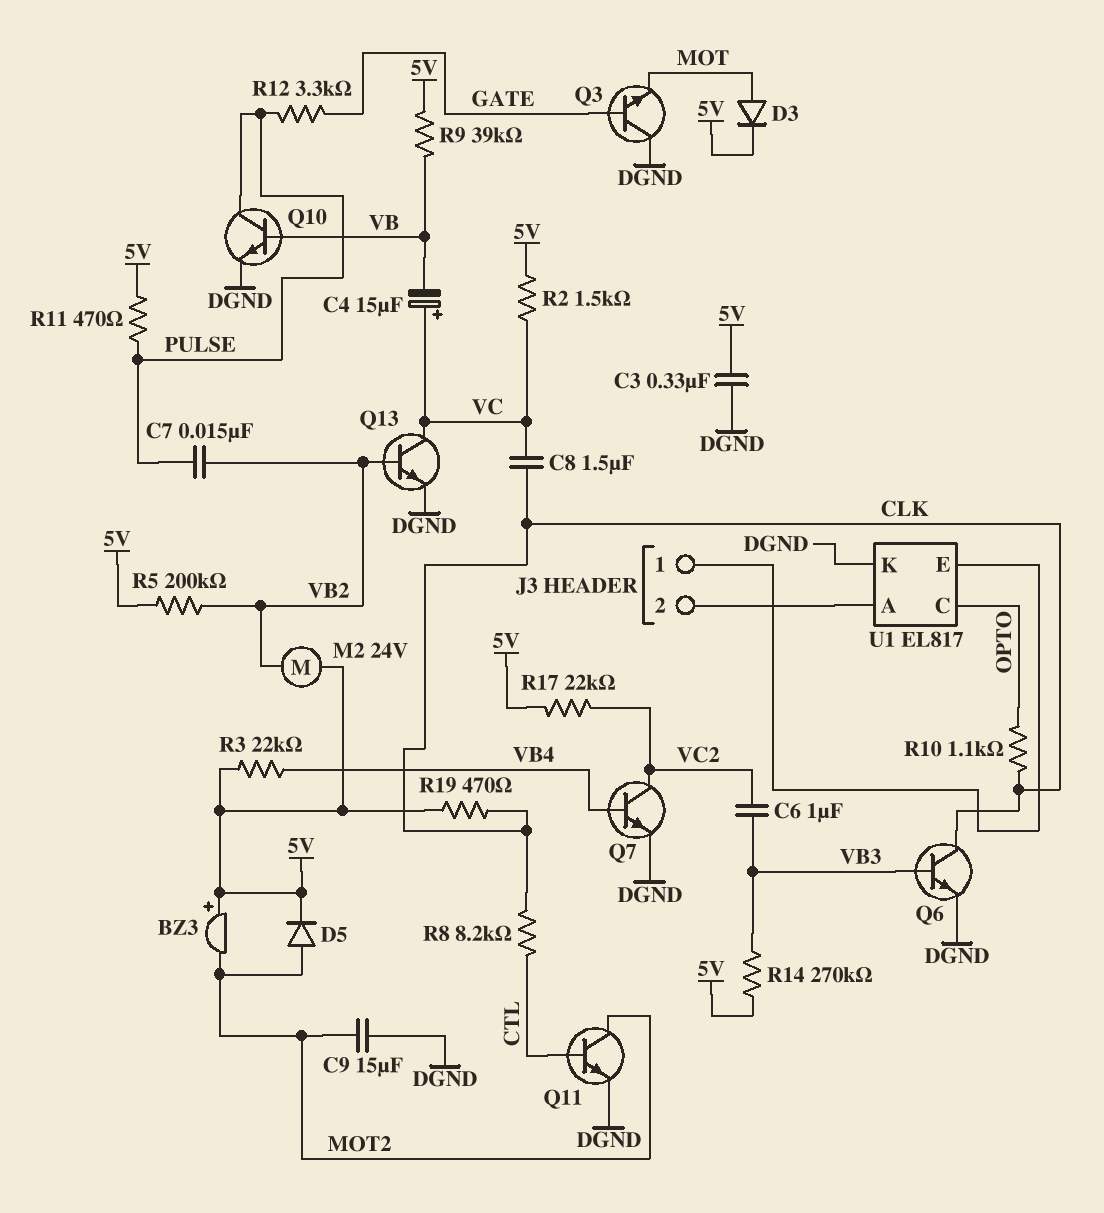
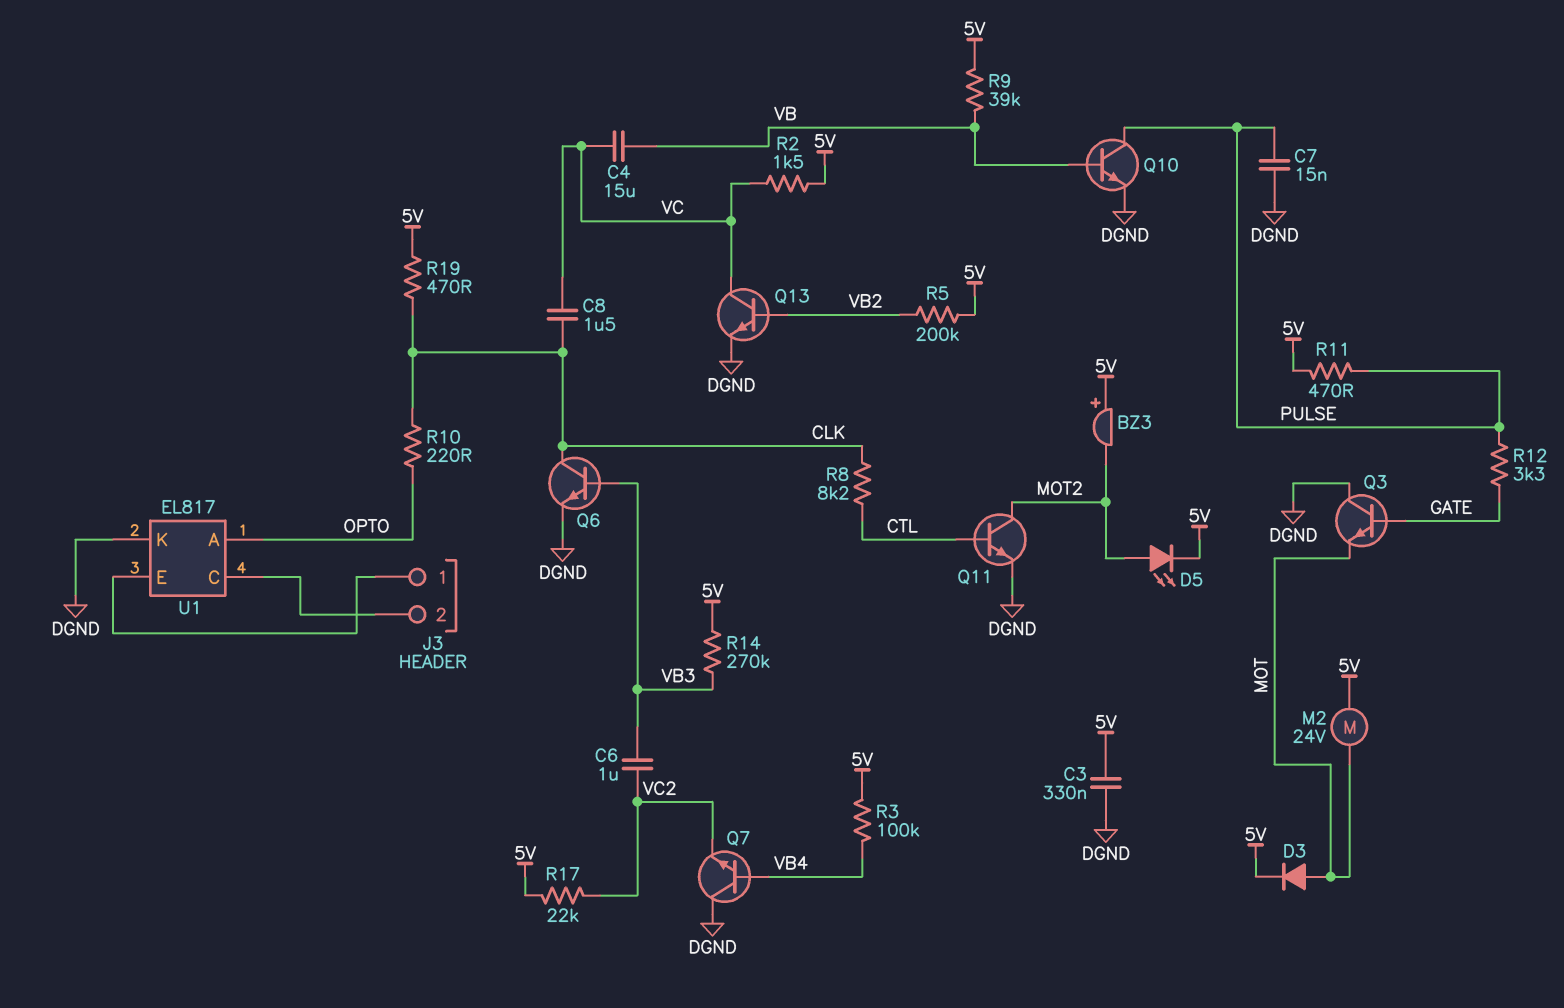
C4: 15uF (plus VC, minus VB) -> 15uF (VB, VC)
C7: 15nF (PULSE, VB2) -> 15nF (DGND, PULSE)
C9: 15uF (DGND, MOT2) -> none
D5: diode (A MOT2, K 5V) -> LED (A MOT2, K 5V)
M2: motor 24V (5V, VB2) -> motor 24V (5V, MOT)
Q7: NPN (B VB4, C VC2, E DGND) -> NPN (B VB4, C DGND, E VC2)
R3: 22k (5V, VB4) -> 100k (5V, VB4)
R10: 1.1k (CLK, OPTO) -> 220 (CLK, OPTO)
U1 pin A: J3/2 -> OPTO
U1 pin C: OPTO -> J3/2

